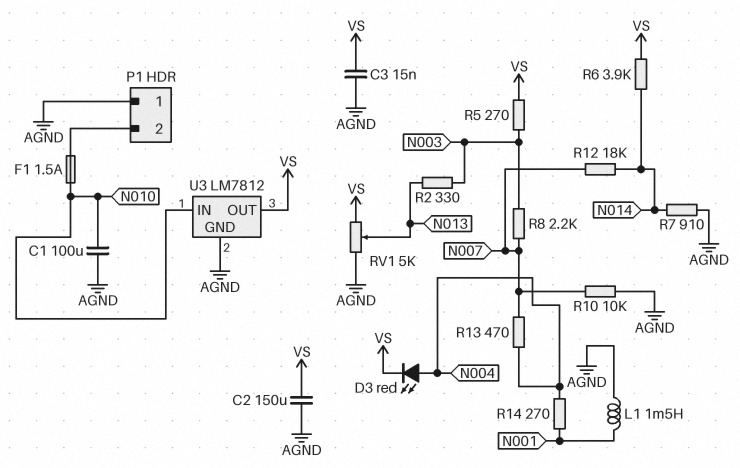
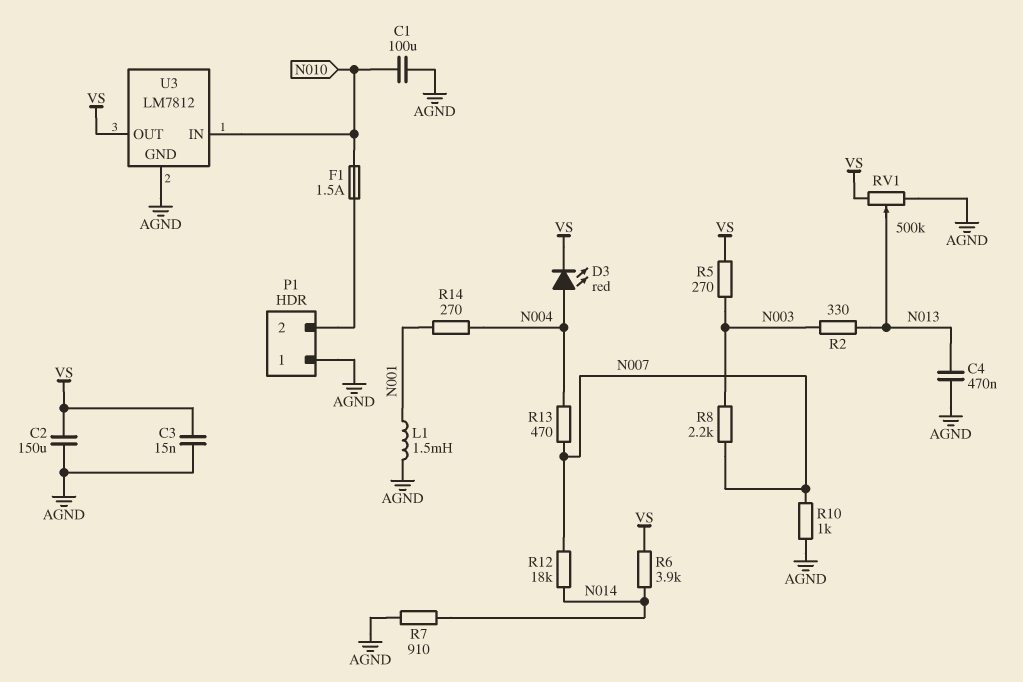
C4: none -> 470nF (AGND, N013)
R10: 10k (AGND, N007) -> 1k (AGND, N007)
RV1: 5k (AGND, VS, wiper N013) -> 500k (AGND, VS, wiper N013)

